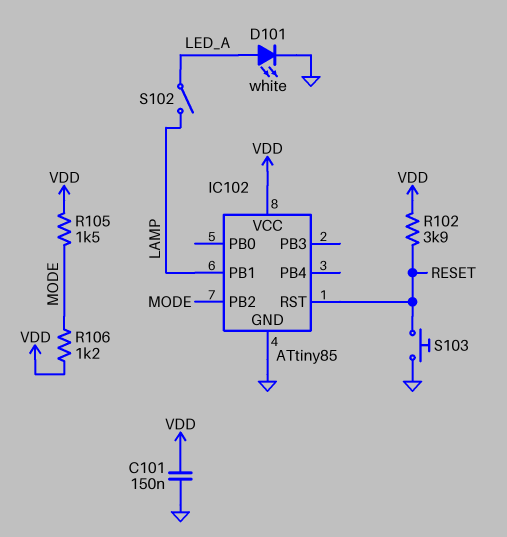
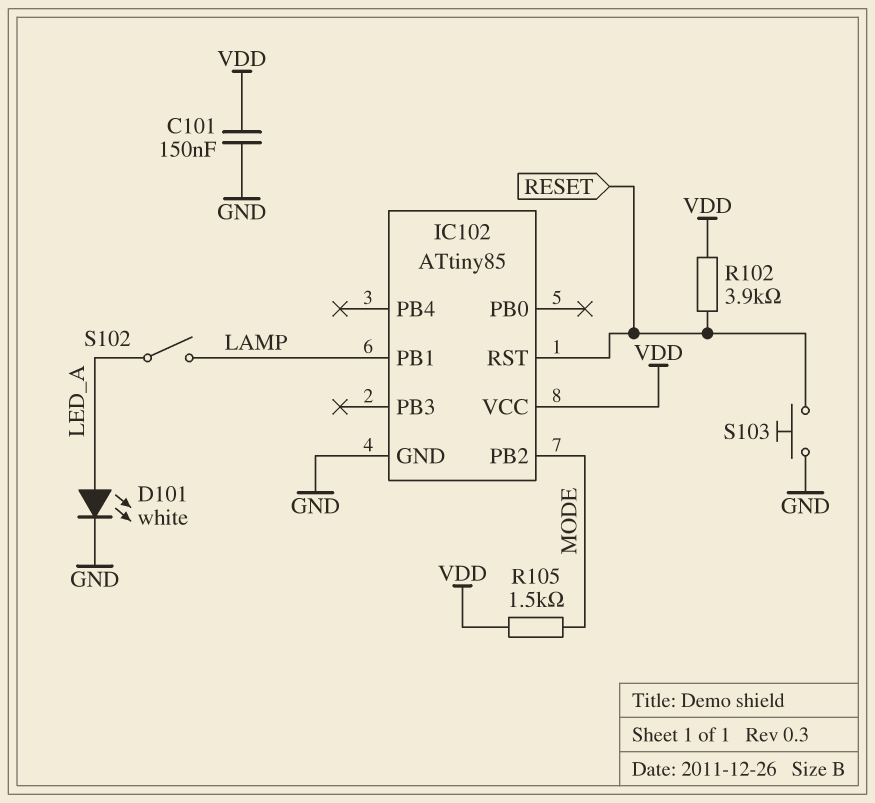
R106: 1.2k (MODE, VDD) -> none

